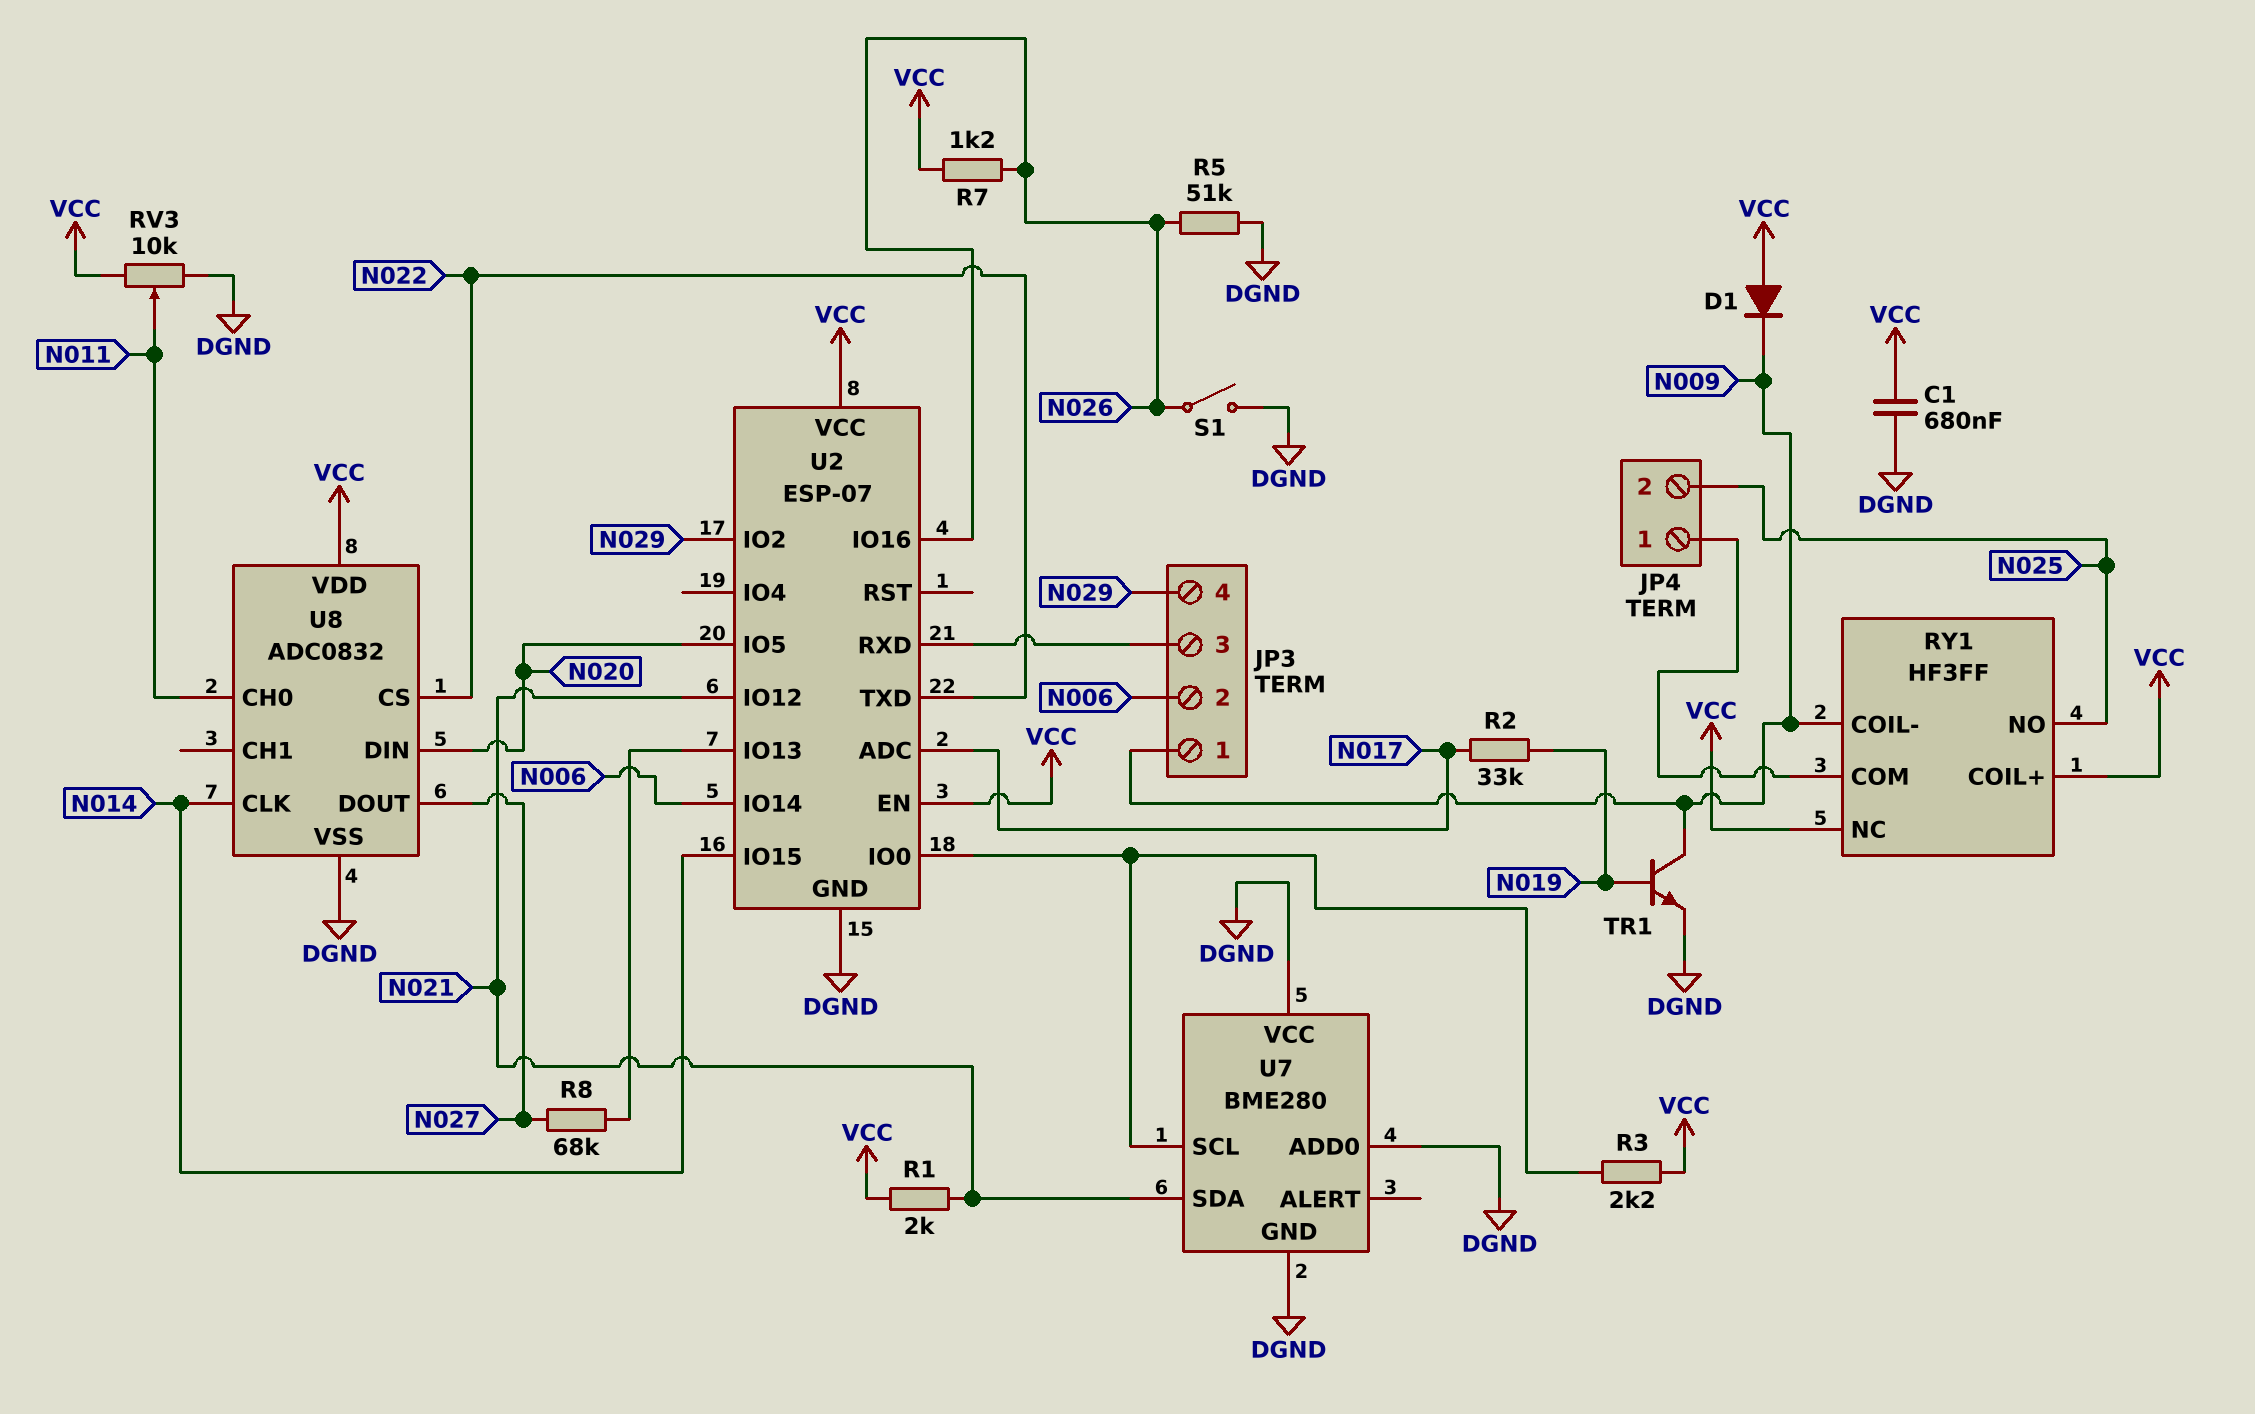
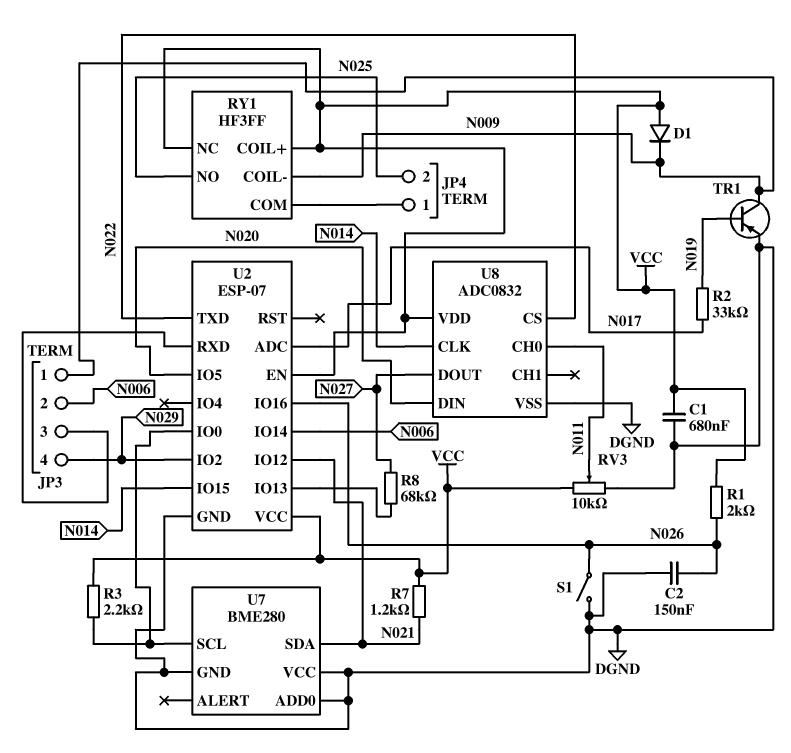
C2: none -> 150nF (DGND, N026)
R1: 2k (N021, VCC) -> 2k (N026, VCC)
R5: 51k (DGND, N026) -> none
R7: 1.2k (N026, VCC) -> 1.2k (N021, VCC)
TR1: NPN (B N019, C N009, E DGND) -> PNP (B N019, C N009, E DGND)

